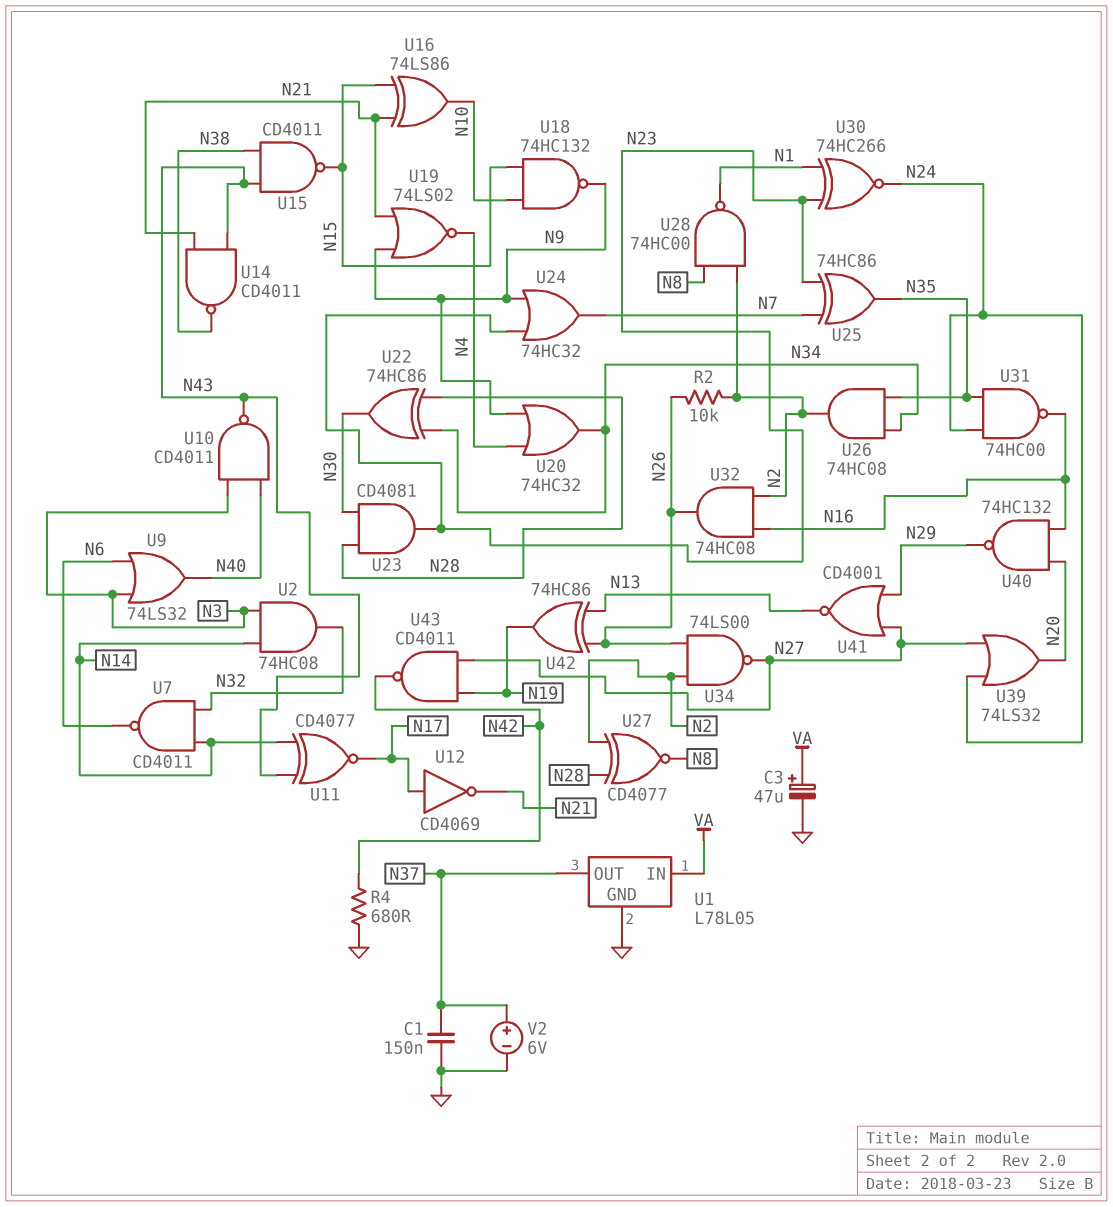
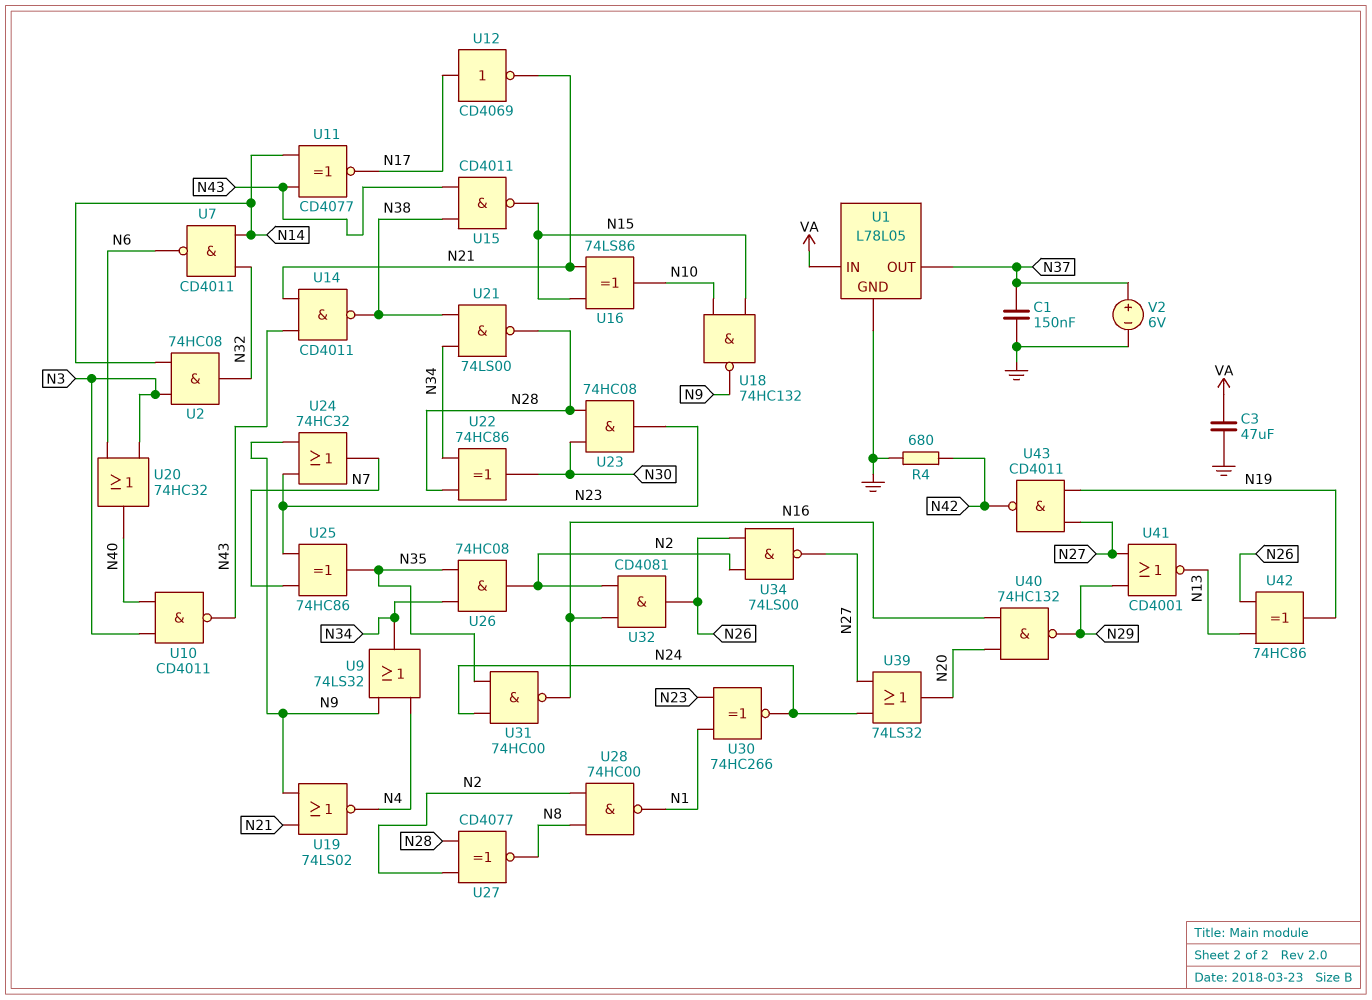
C3: 47uF (plus VA, minus GND) -> 47uF (GND, VA)
R2: 10k (N2, N26) -> none
U9: OR 74LS32 (in N3, in N6, out N40) -> OR 74LS32 (in N4, in N9, out N34)
U20: OR 74HC32 (in N4, in N9, out N34) -> OR 74HC32 (in N3, in N6, out N40)
U21: none -> NAND 74LS00 (in N34, in N38, out N28)
U23: AND CD4081 (in N28, in N30, out N23) -> AND 74HC08 (in N28, in N30, out N23)
U32: AND 74HC08 (in N2, in N16, out N26) -> AND CD4081 (in N2, in N16, out N26)

